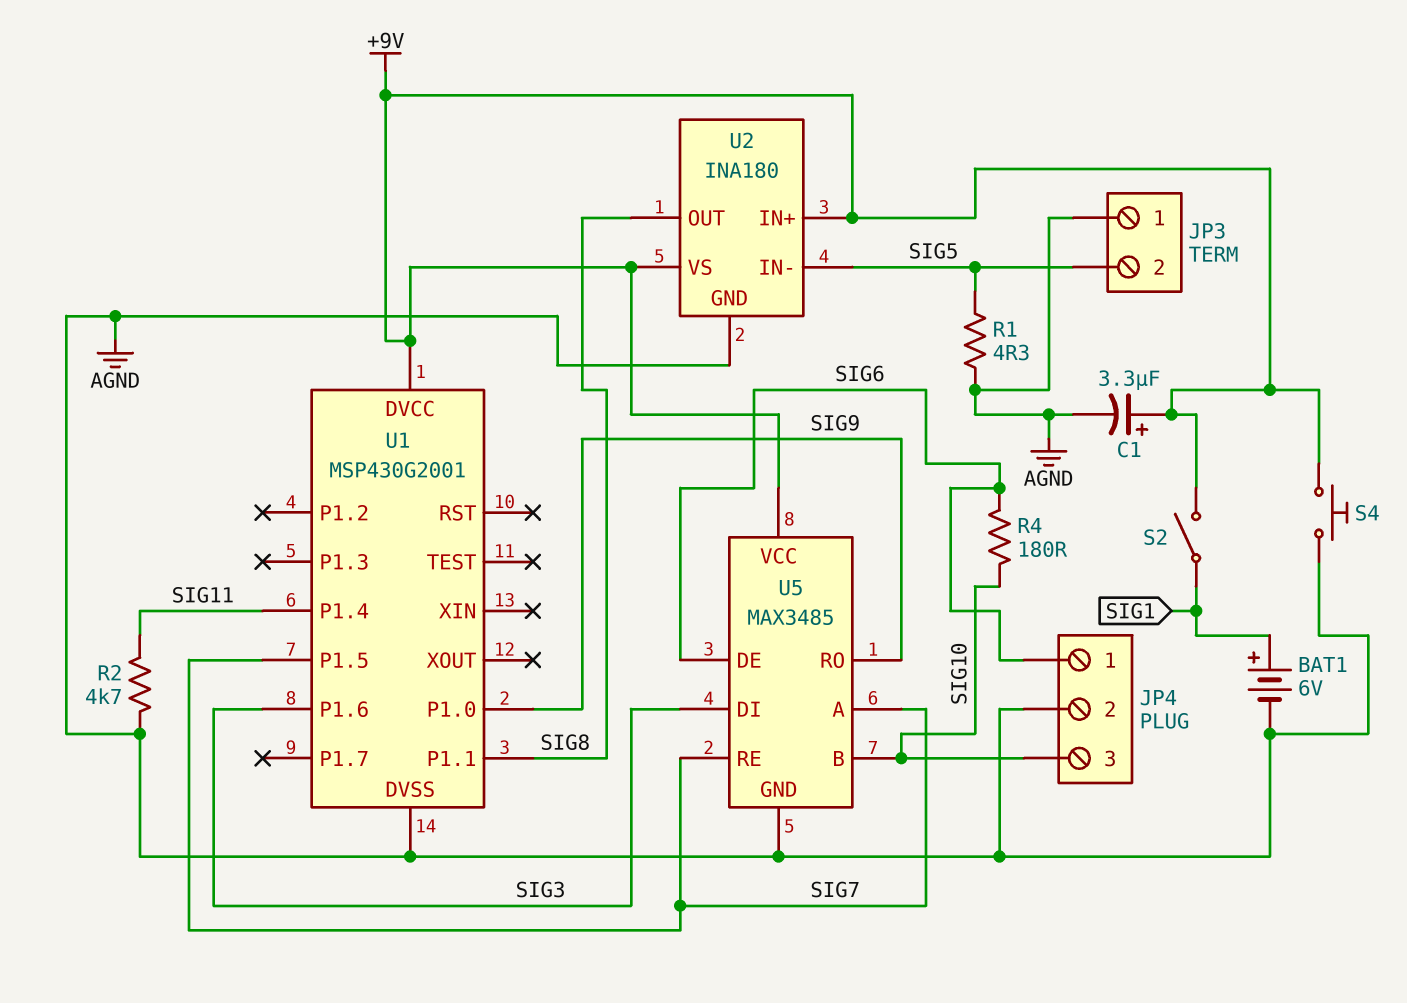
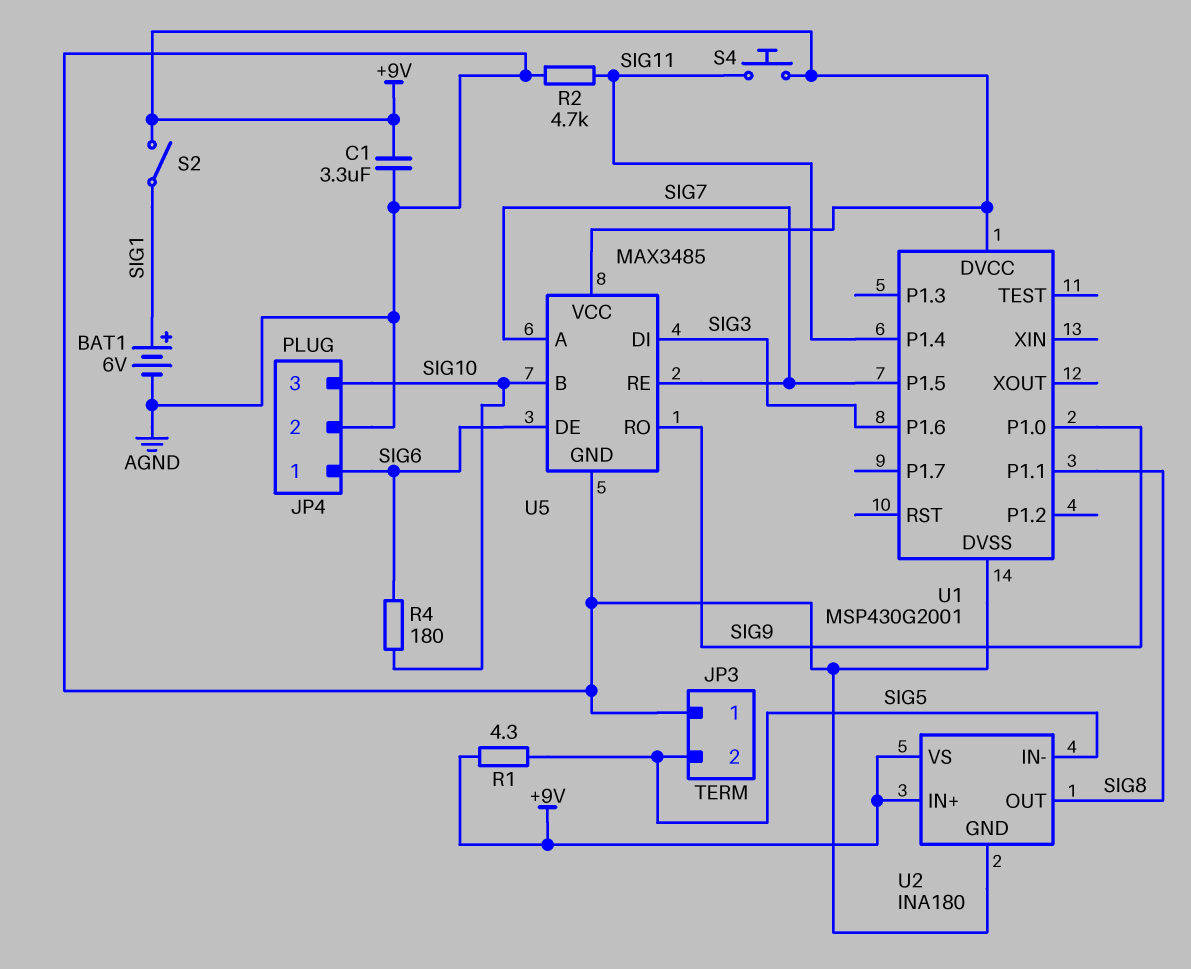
C1: 3.3uF (plus +9V, minus AGND) -> 3.3uF (+9V, AGND)
R1: 4.3 (AGND, SIG5) -> 4.3 (+9V, SIG5)
S4: button (+9V, AGND) -> button (+9V, SIG11)

